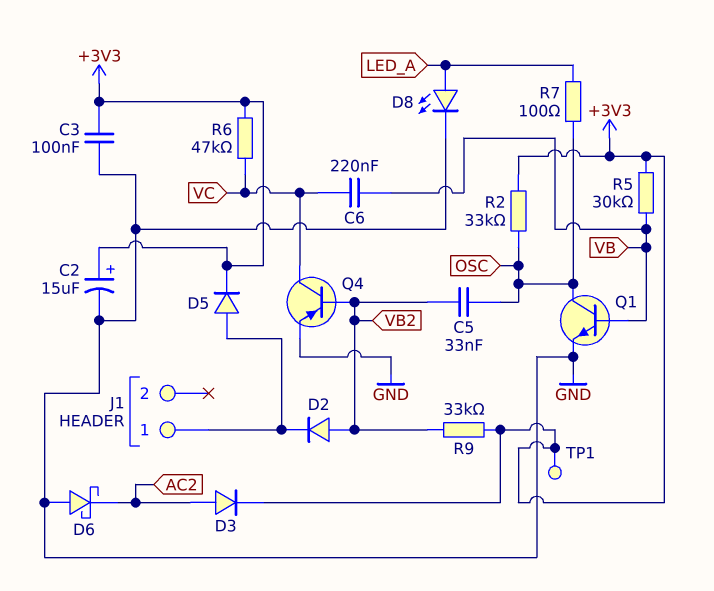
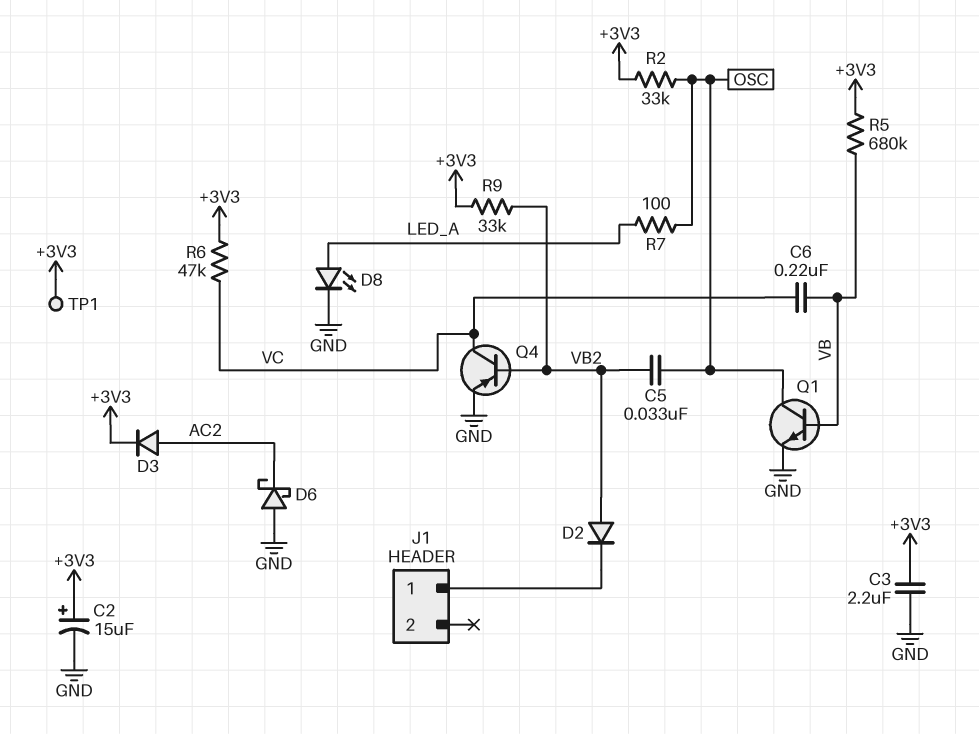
C3: 100nF (+3V3, GND) -> 2.2uF (+3V3, GND)
D5: diode (A J1/1, K +3V3) -> none
R5: 30k (+3V3, VB) -> 680k (+3V3, VB)

